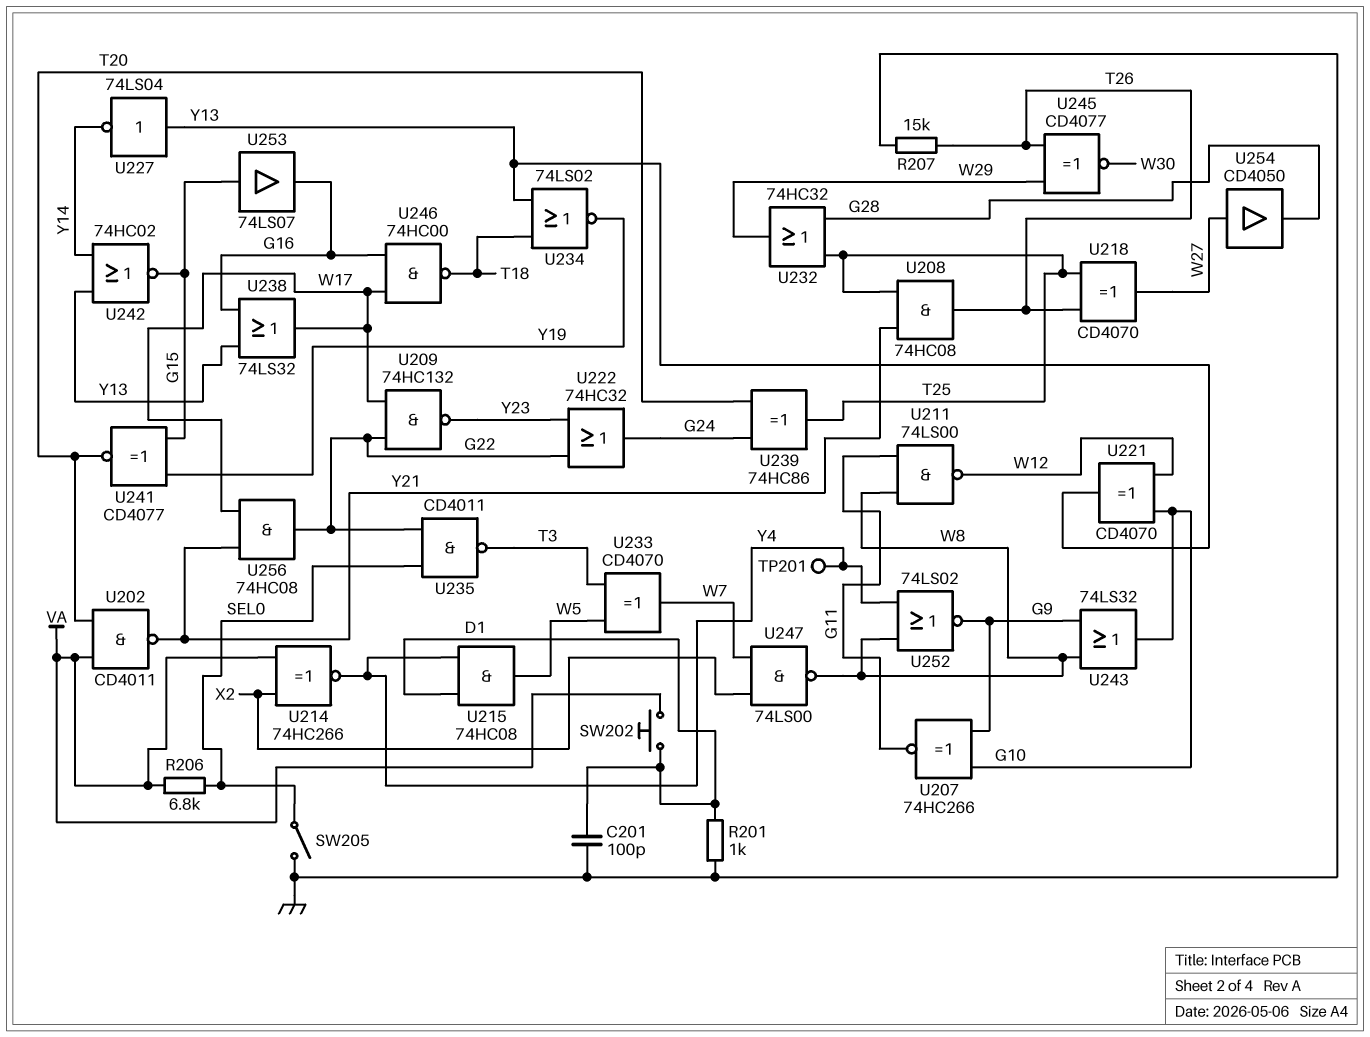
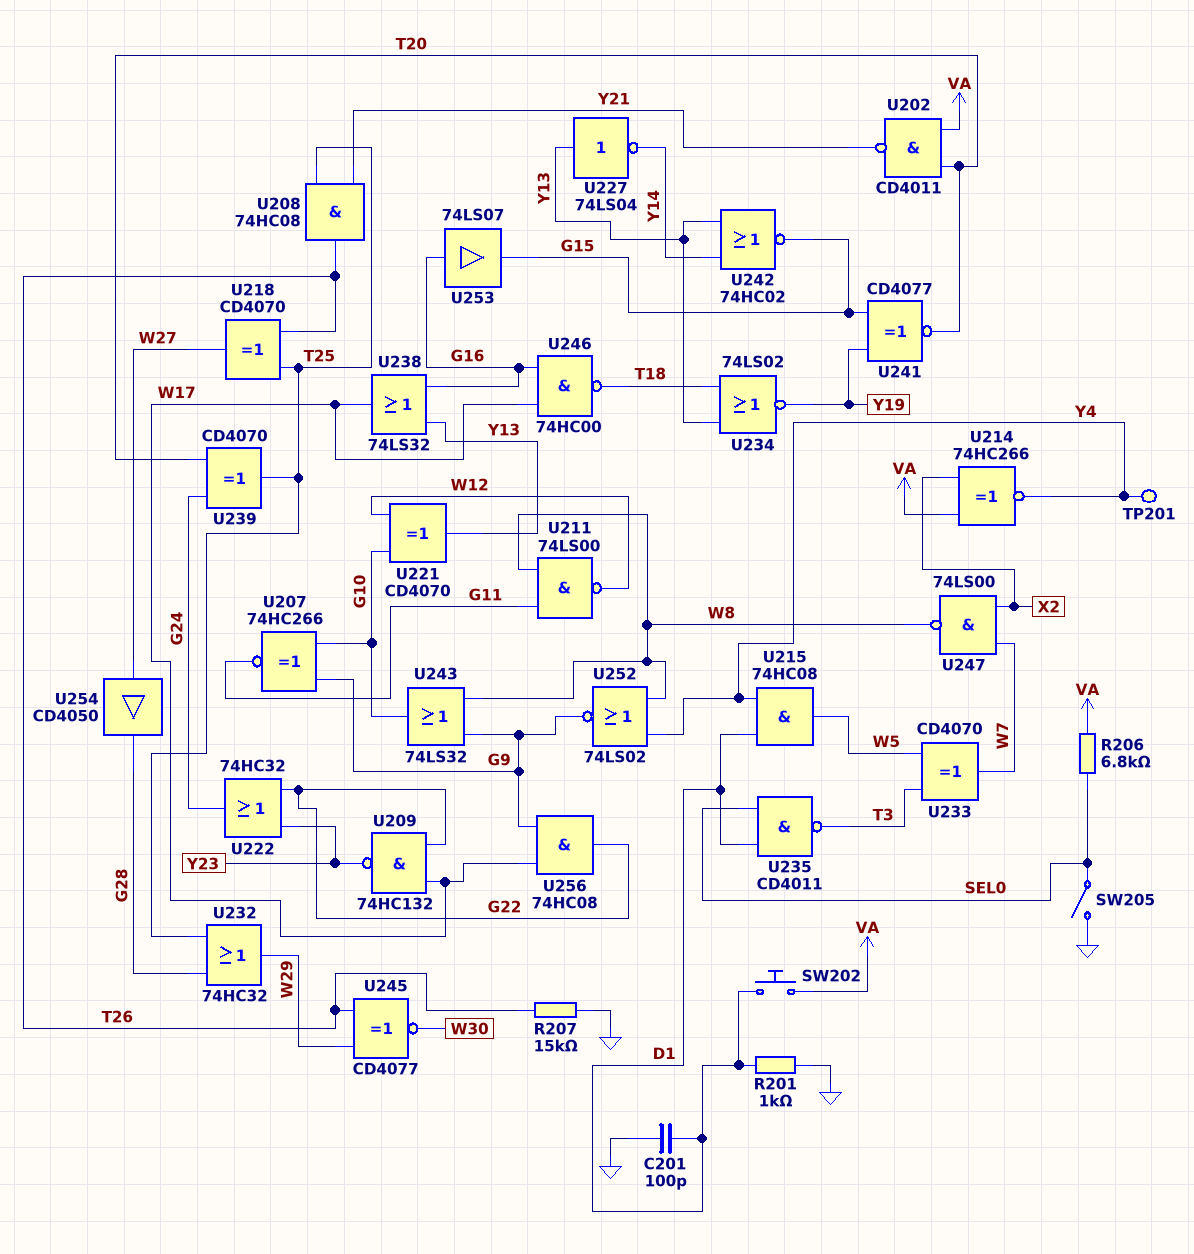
U235: NAND CD4011 (in G22, in SEL0, out T3) -> NAND CD4011 (in D1, in SEL0, out T3)
U239: XOR 74HC86 (in G24, in T20, out T25) -> XOR CD4070 (in G24, in T20, out T25)
U253: buffer 74LS07 (in G15, out G16) -> buffer 74LS07 (in G16, out G15)
U256: AND 74HC08 (in W17, in Y21, out G22) -> AND 74HC08 (in G9, in W17, out G22)

